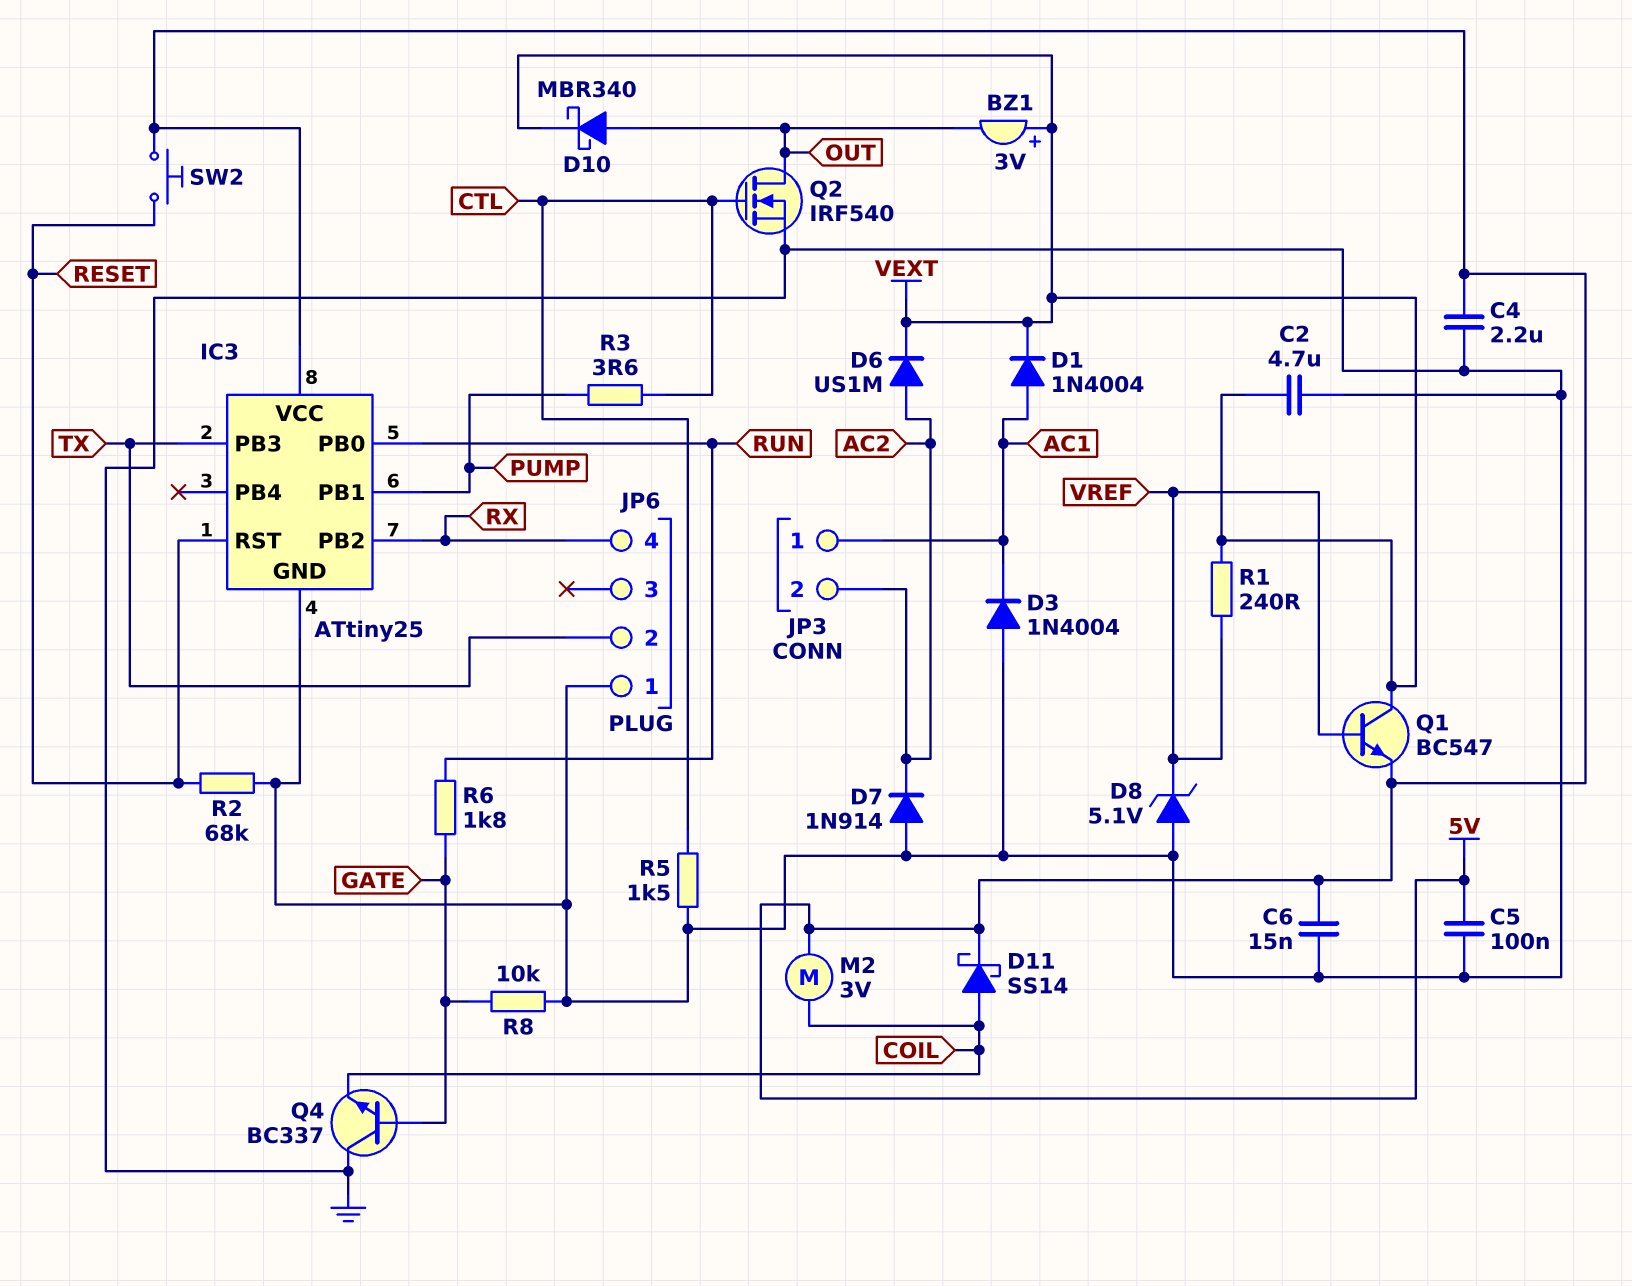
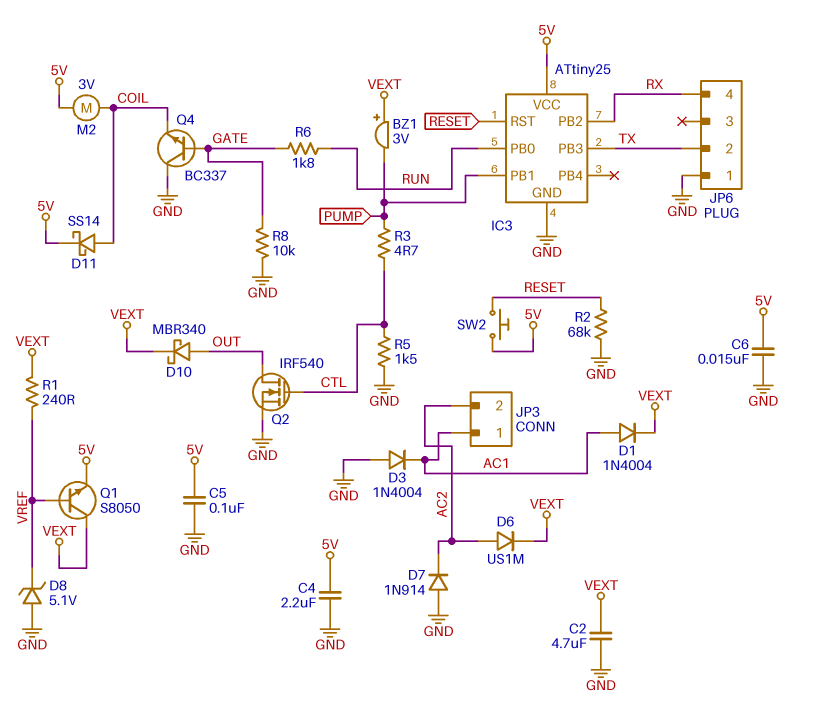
BZ1: buzzer 3V (plus VEXT, minus OUT) -> buzzer 3V (plus VEXT, minus PUMP)
Q1: NPN BC547 (B VREF, C VEXT, E 5V) -> NPN S8050 (B VREF, C VEXT, E 5V)
R3: 3.6 (CTL, PUMP) -> 4.7 (CTL, PUMP)

